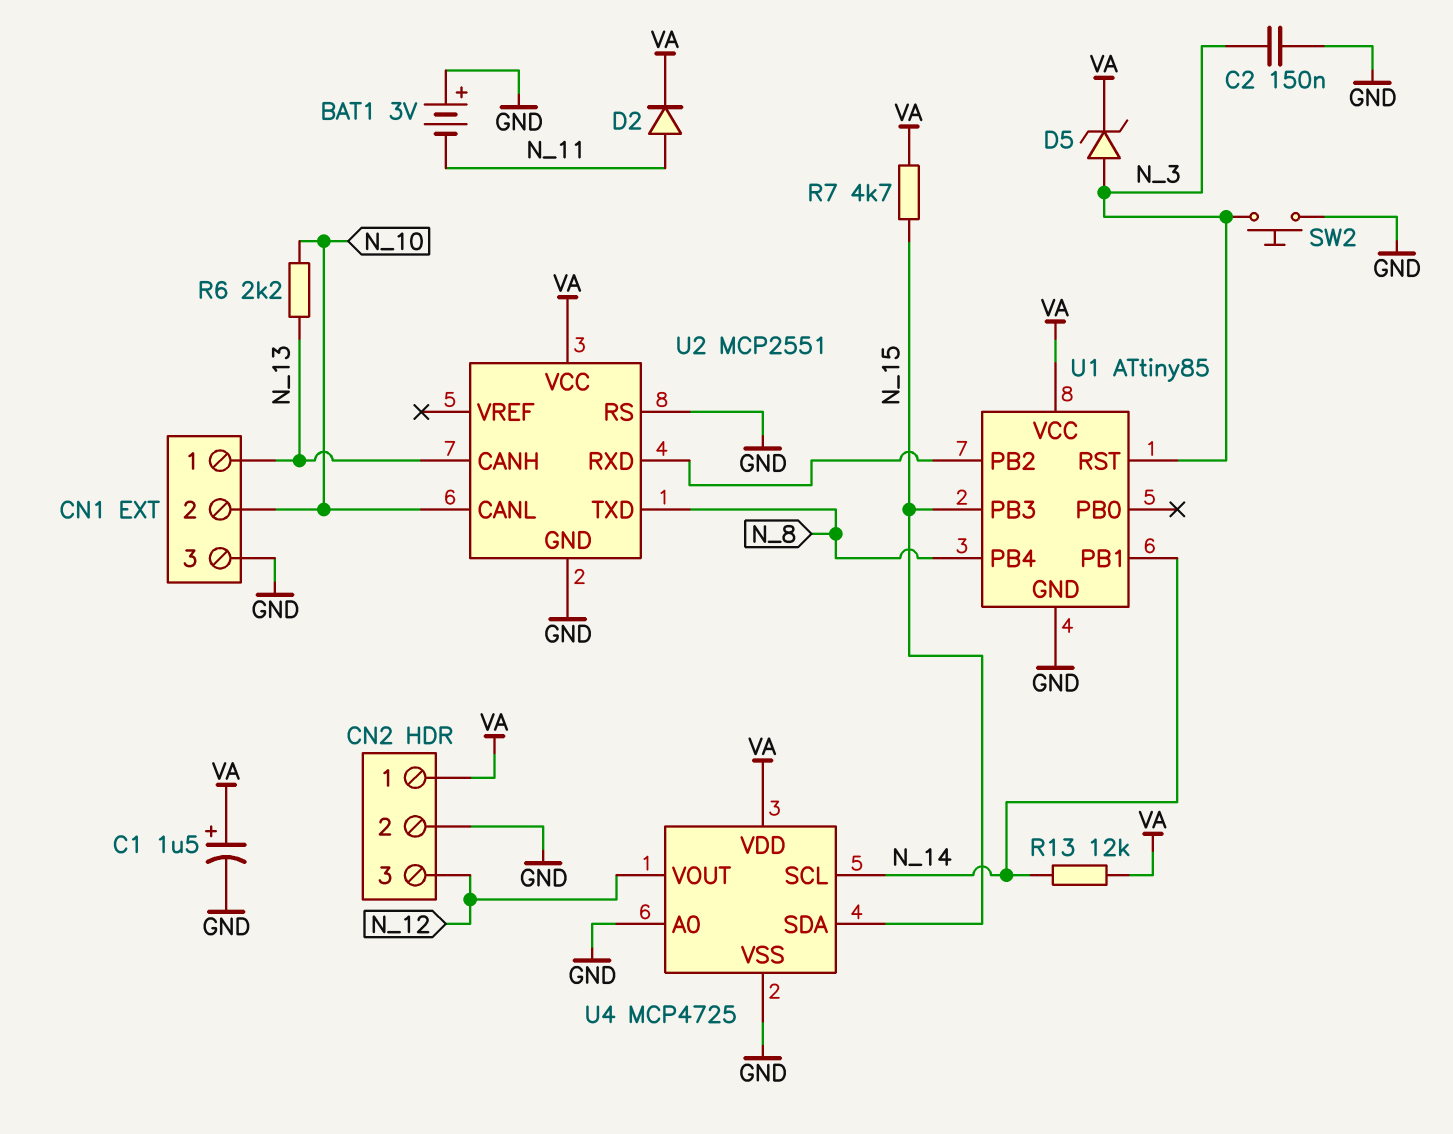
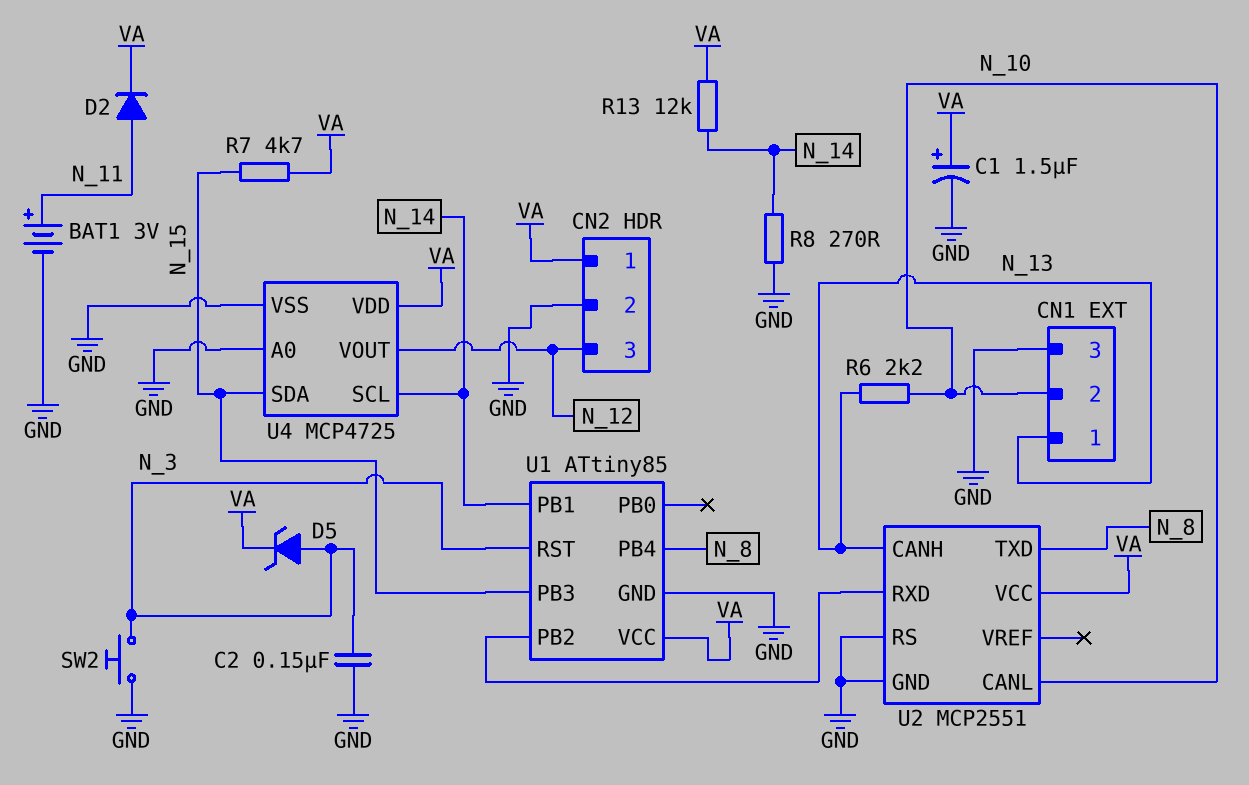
BAT1: 3V (plus GND, minus N_11) -> 3V (plus N_11, minus GND)
R8: none -> 270 (GND, N_14)

